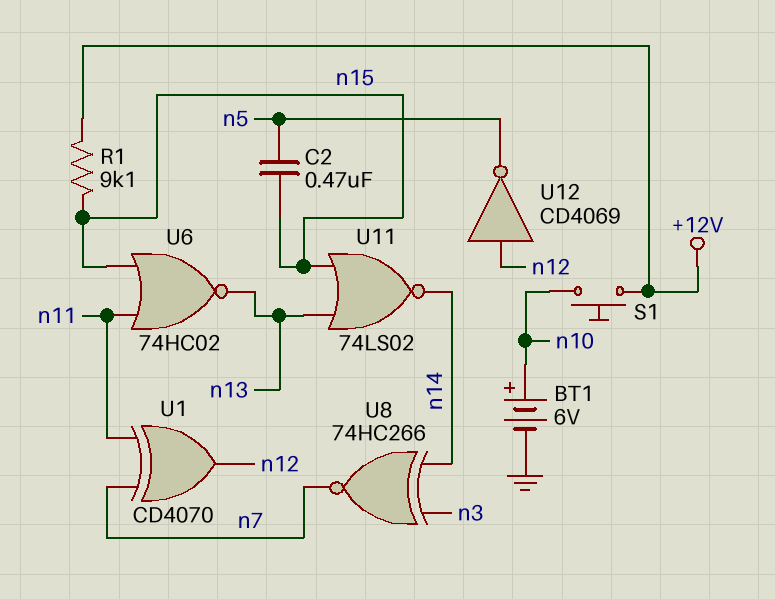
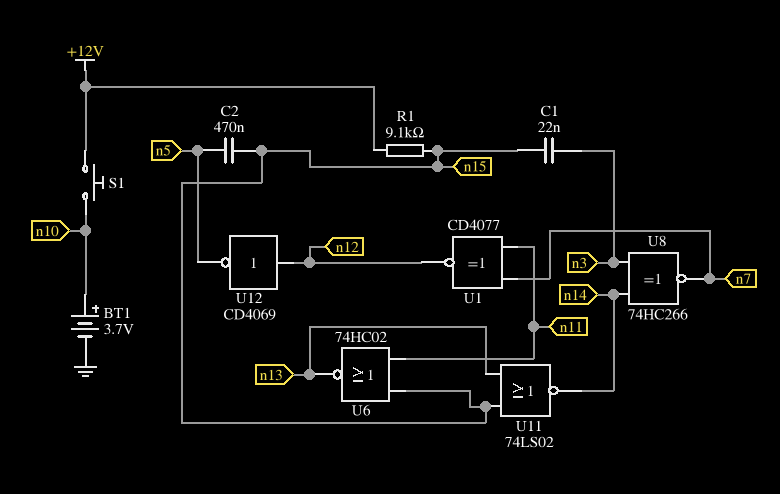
BT1: 6V (plus n10, minus GND) -> 3.7V (plus n10, minus GND)
C1: none -> 22nF (n3, n15)
U1: XOR CD4070 (in n7, in n11, out n12) -> XNOR CD4077 (in n7, in n11, out n12)

